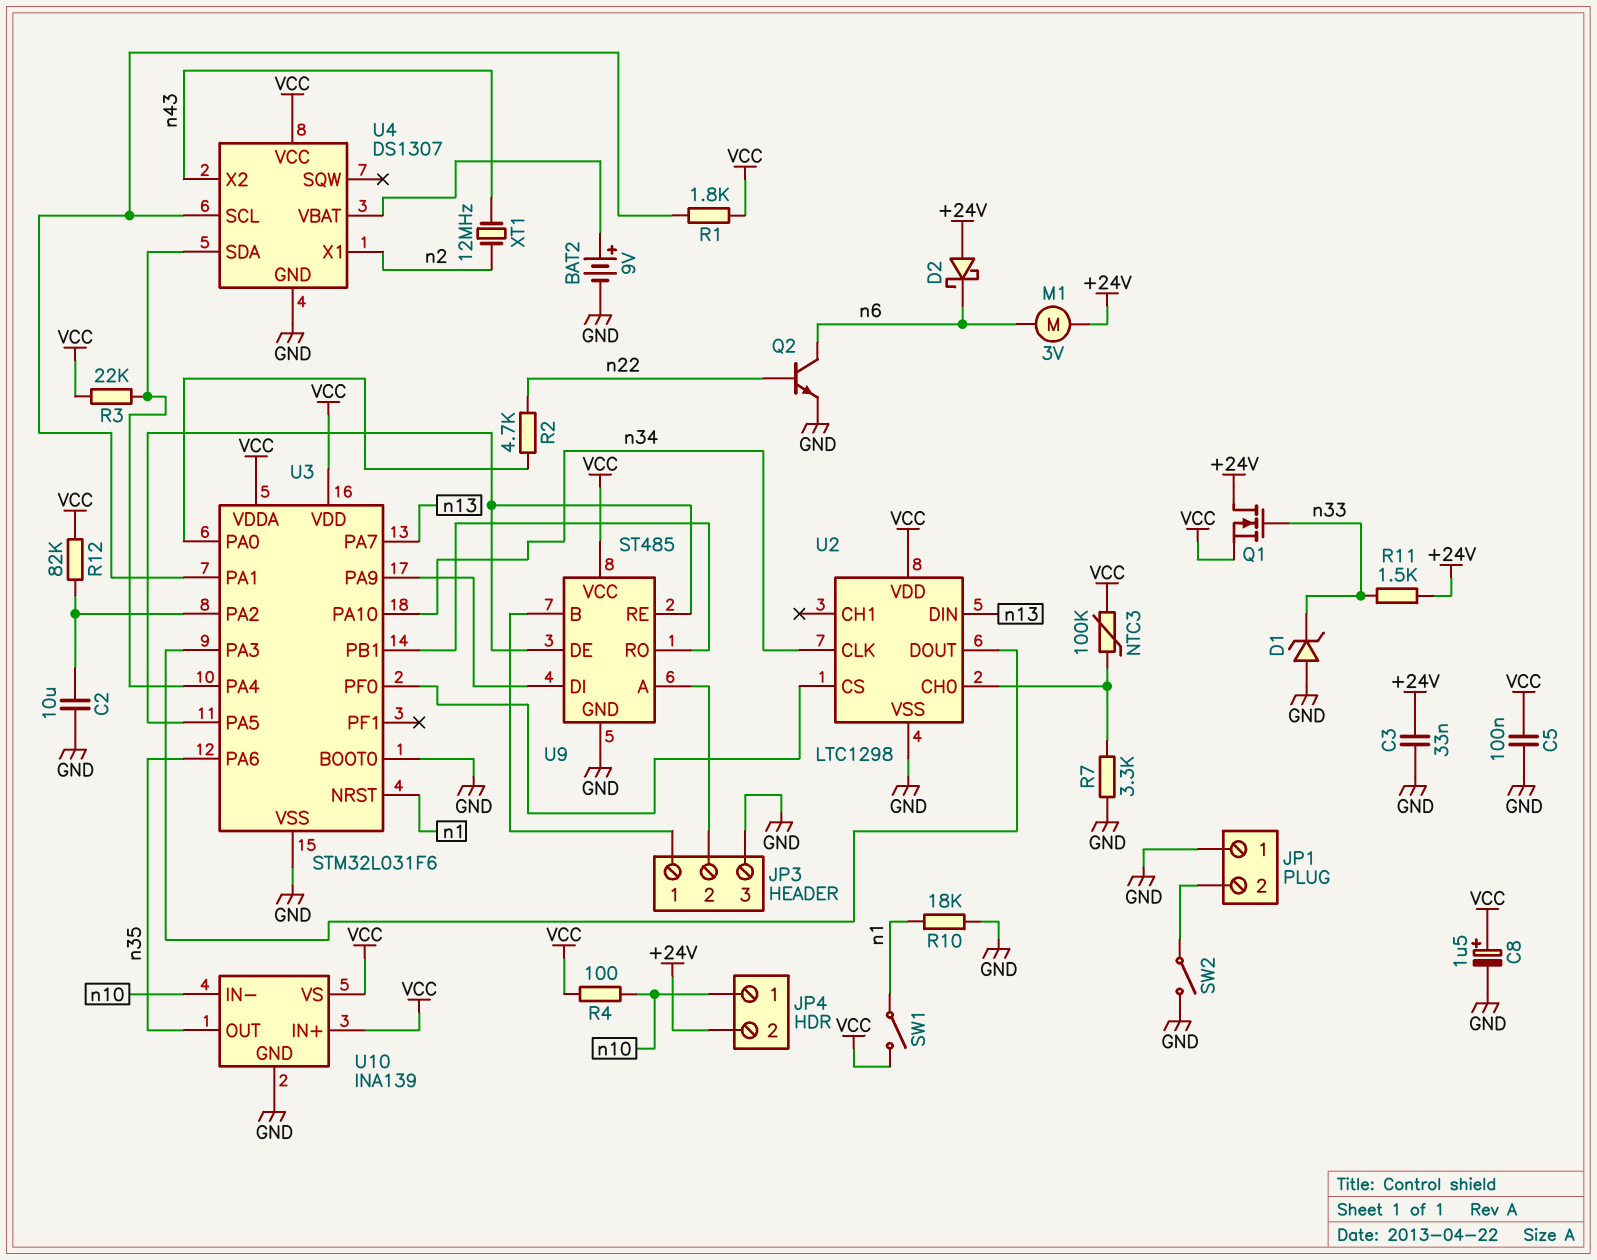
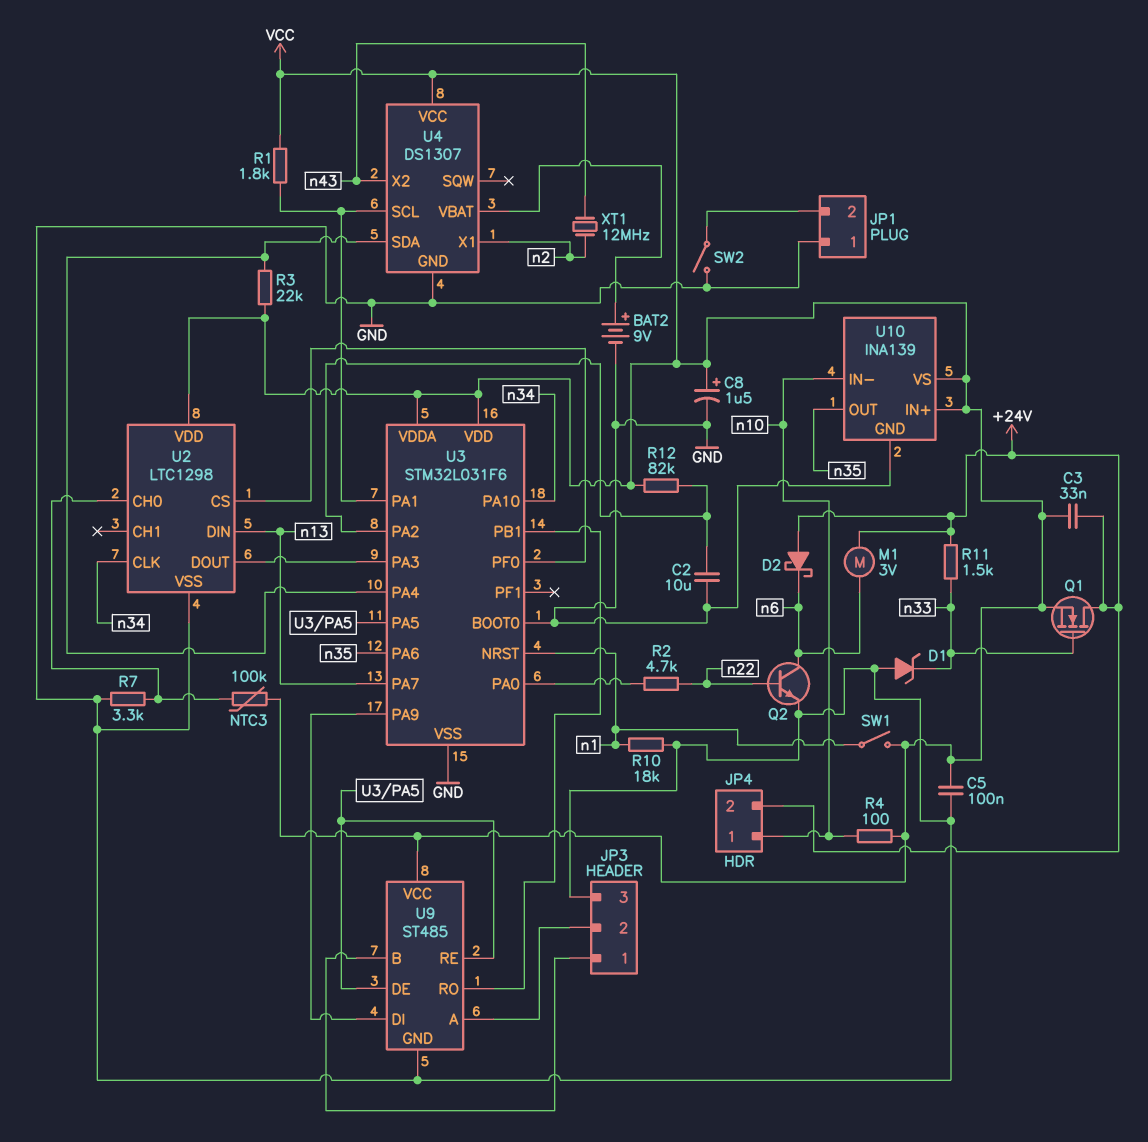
C3: 33nF (+24V, GND) -> 33nF (+24V, VCC)

